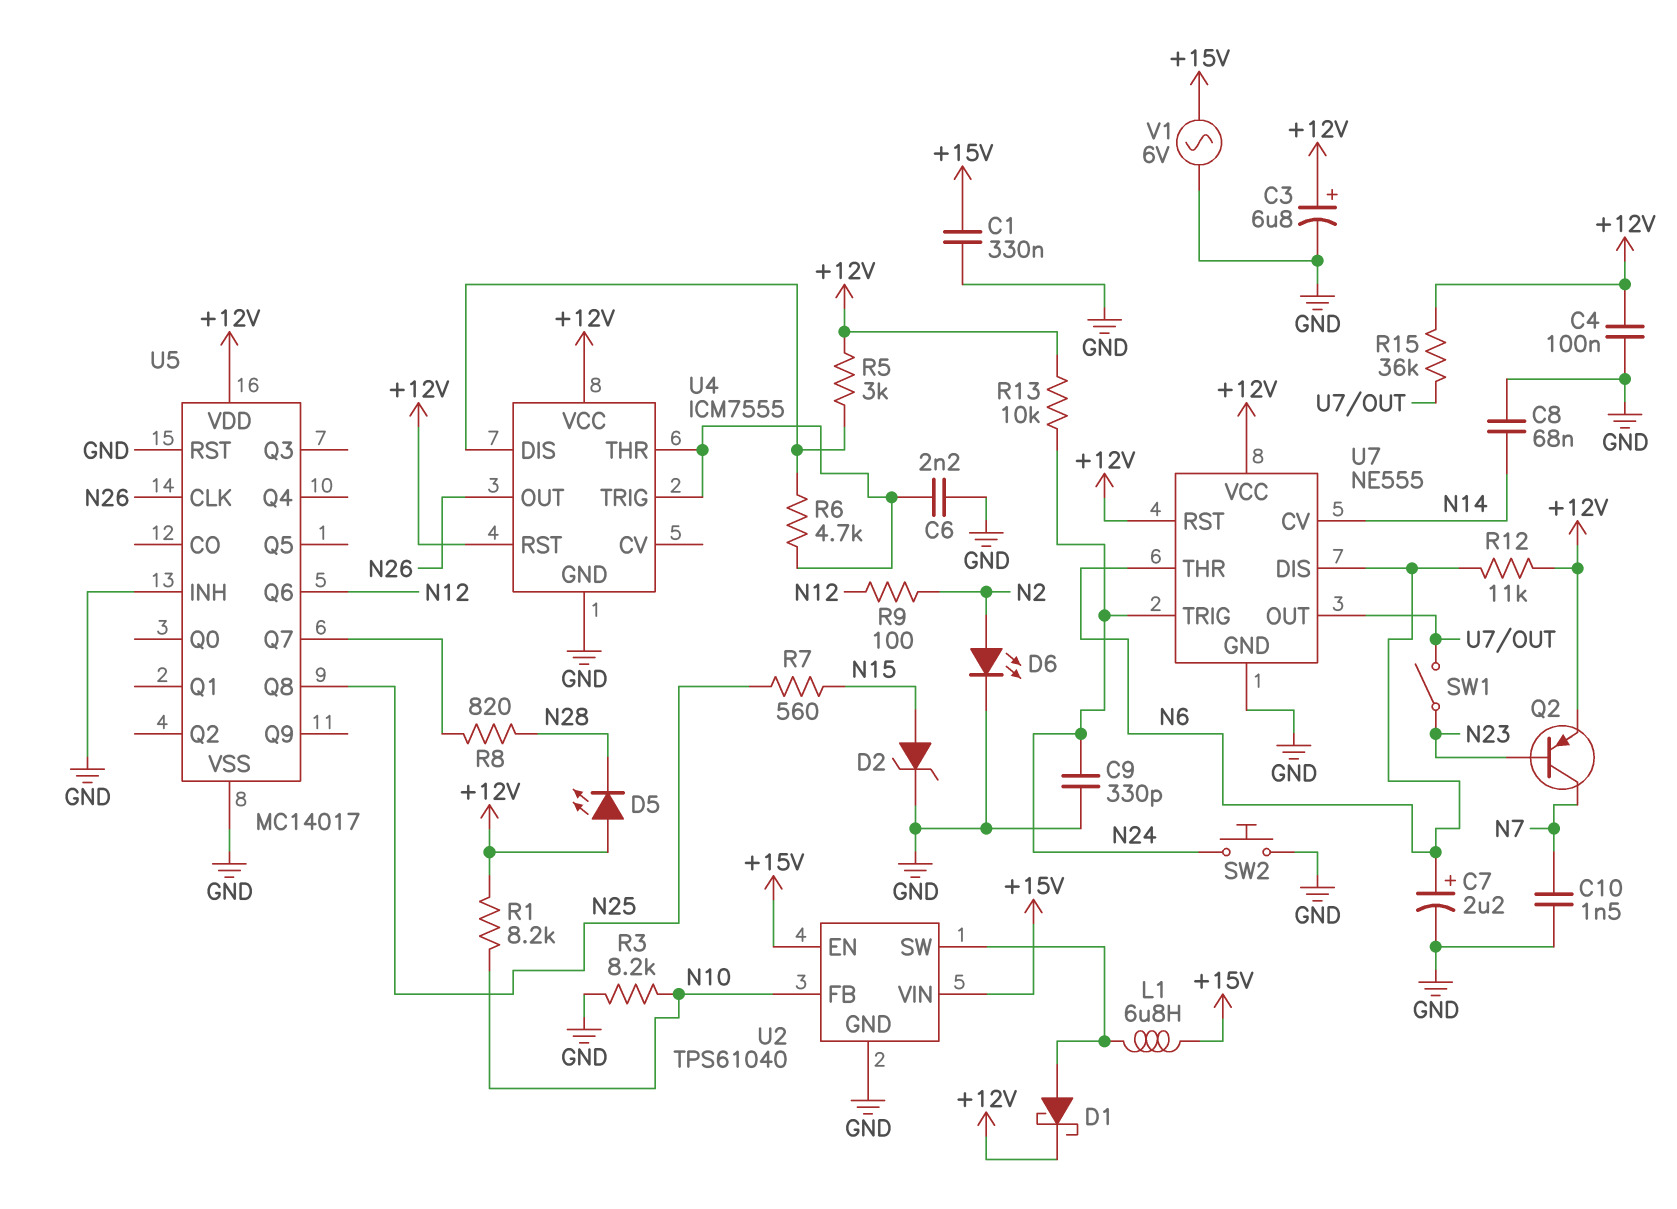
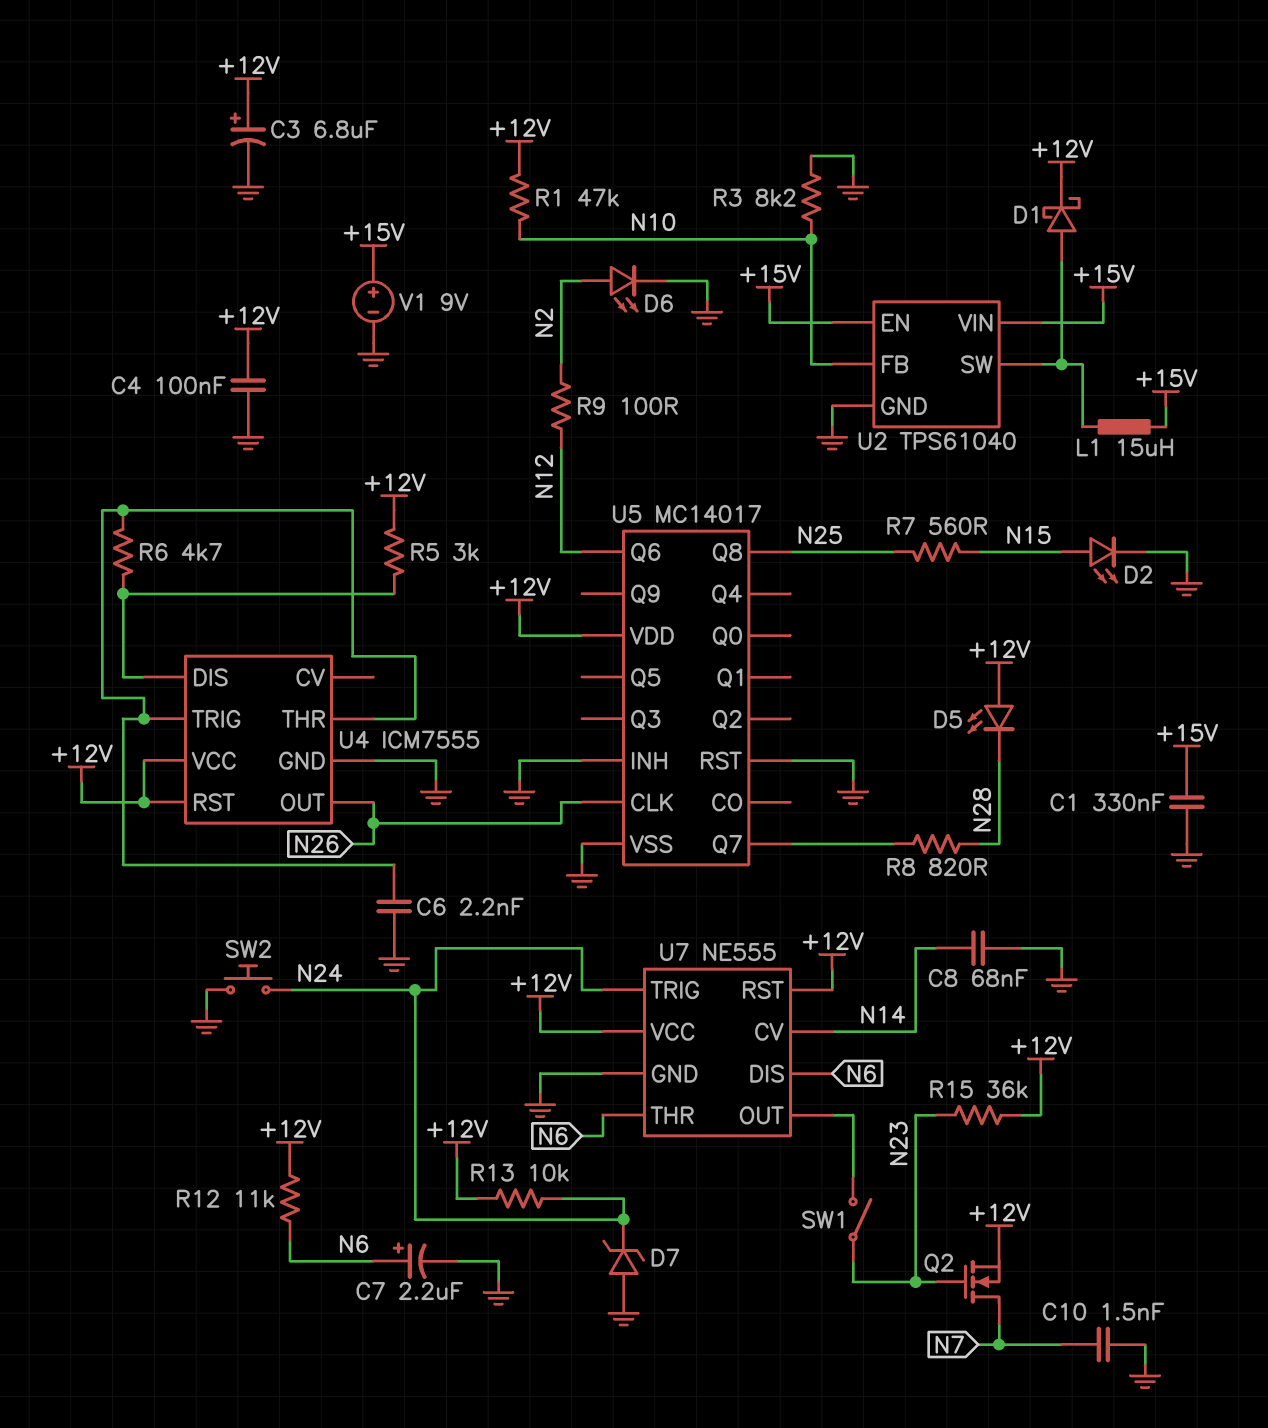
C9: 330pF (GND, N24) -> none
D2: zener (A N15, K GND) -> LED (A N15, K GND)
D7: none -> zener (A GND, K N24)
L1: 6.8uH (+15V, U2/SW) -> 15uH (+15V, U2/SW)
Q2: PNP (B N23, C N7, E +12V) -> NMOS (G N23, D N7, S +12V)
R1: 8.2k (+12V, N10) -> 47k (+12V, N10)
R15: 36k (+12V, U7/OUT) -> 36k (+12V, N23)
V1: AC 6V (+15V, GND) -> 9V (plus +15V, minus GND)

